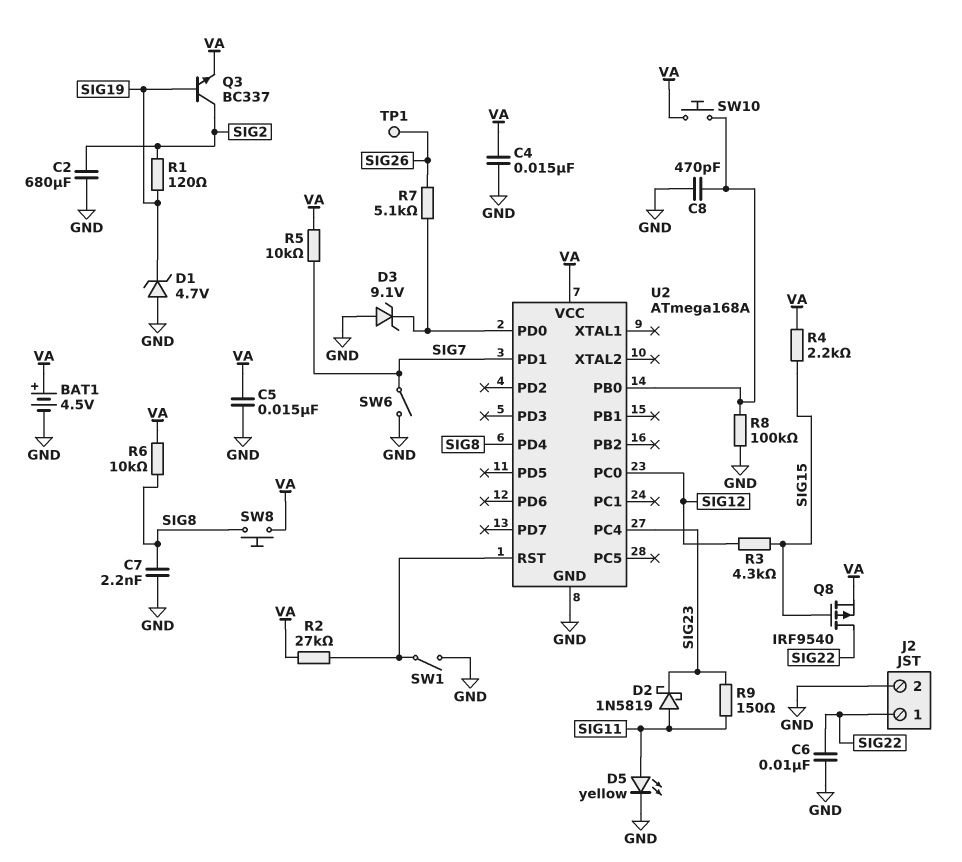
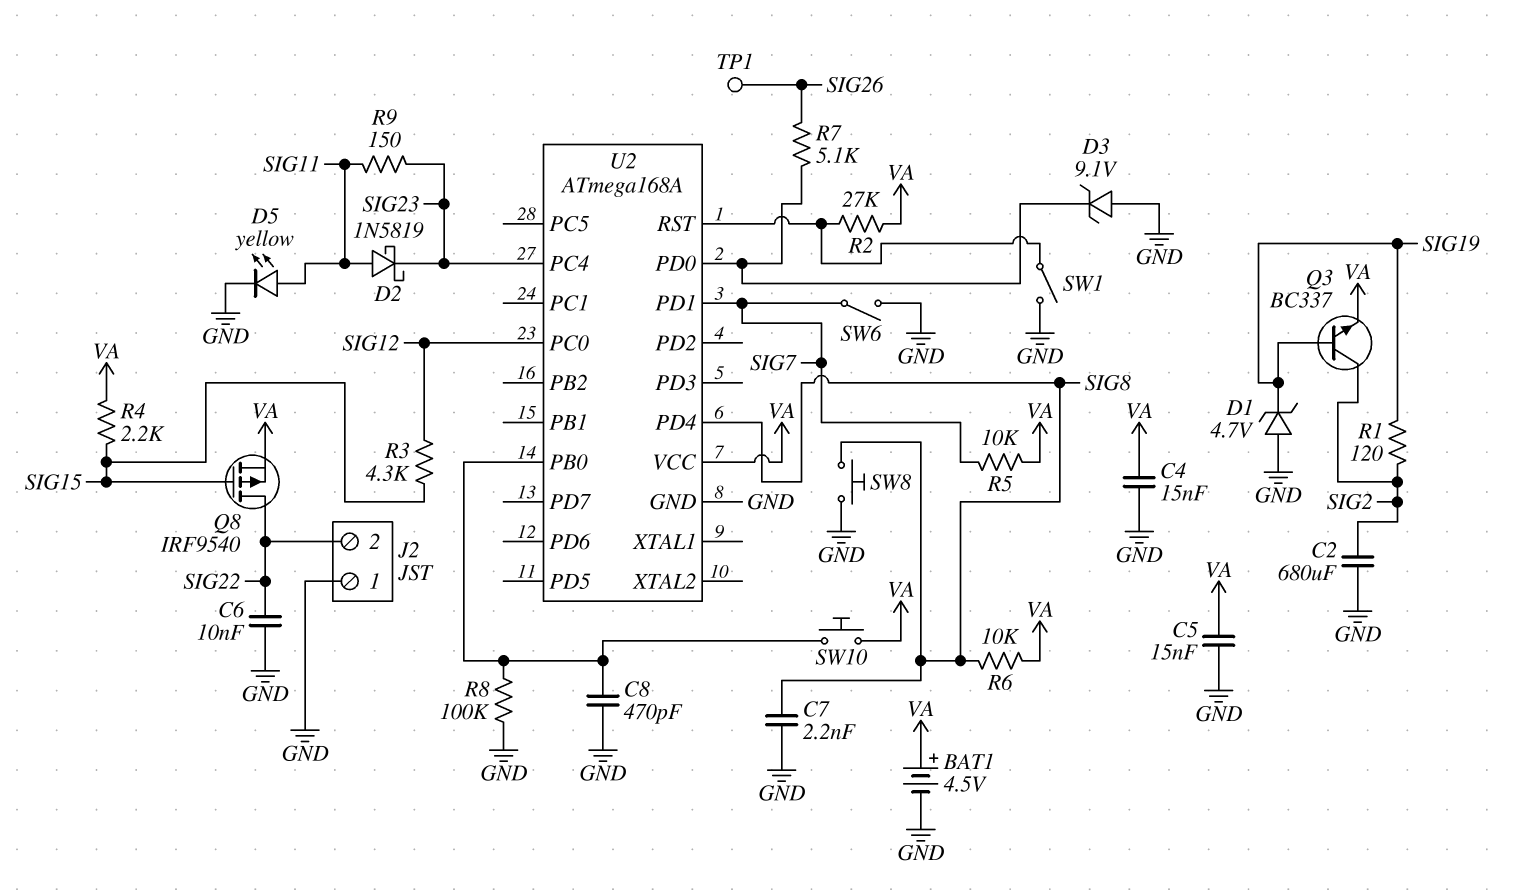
J2 pin 1: SIG22 -> GND
J2 pin 2: GND -> SIG22
SW8: button (SIG8, VA) -> button (GND, SIG8)

